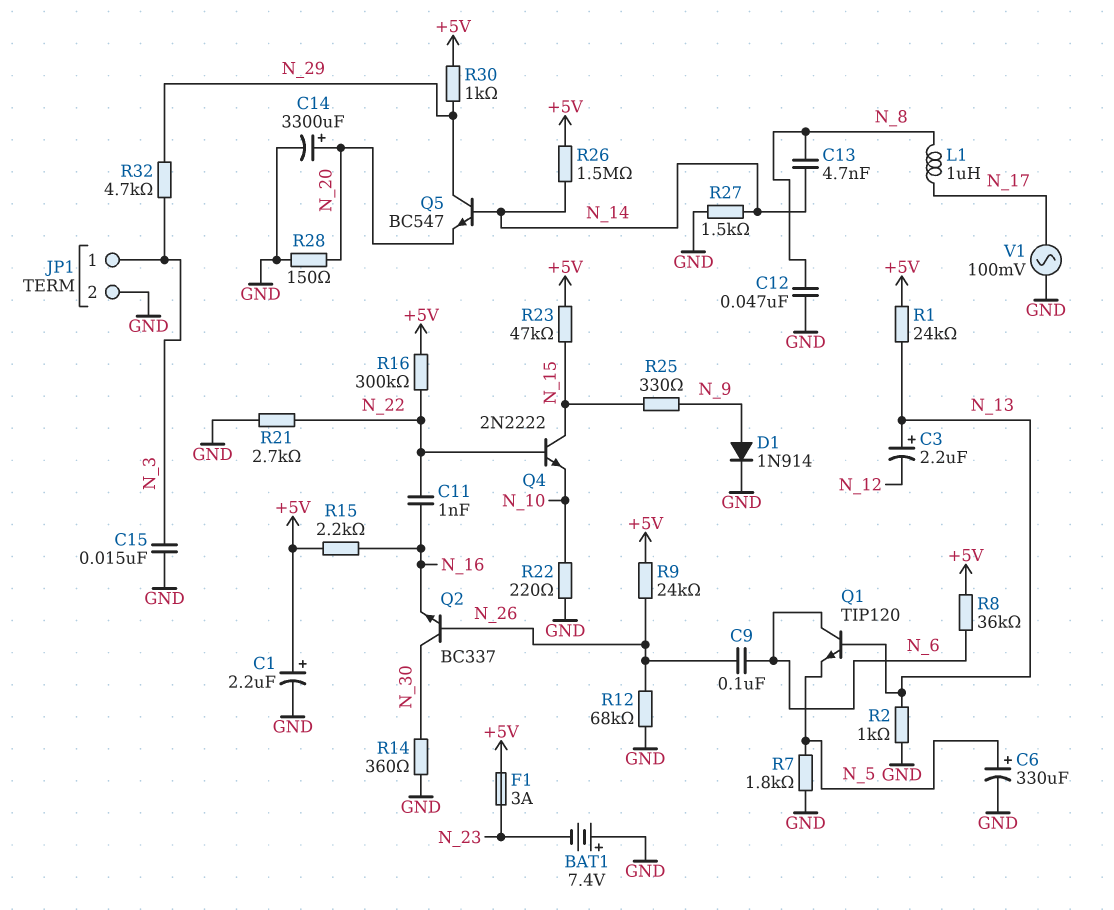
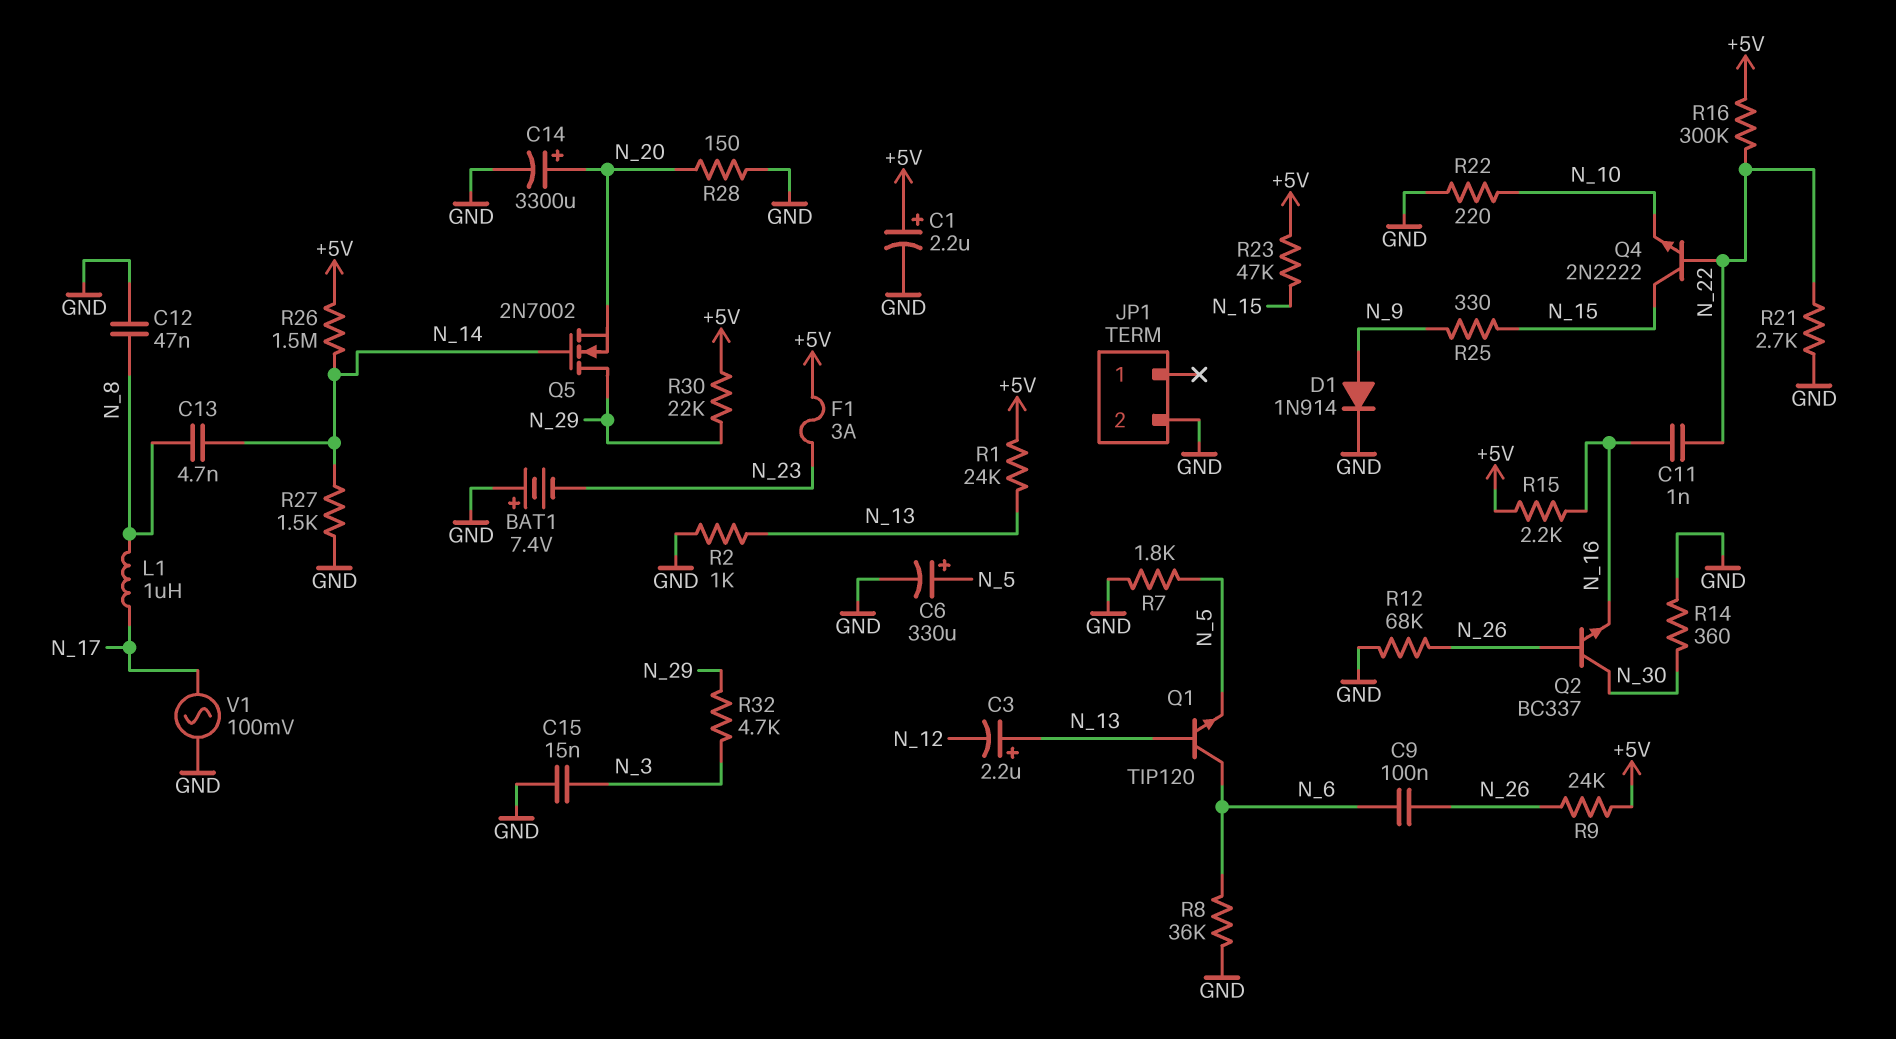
JP1 pin 1: N_3 -> none
Q5: NPN BC547 (B N_14, C N_29, E N_20) -> NMOS 2N7002 (G N_14, D N_29, S N_20)
R8: 36k (+5V, N_6) -> 36k (GND, N_6)
R30: 1k (+5V, N_29) -> 22k (+5V, N_29)

